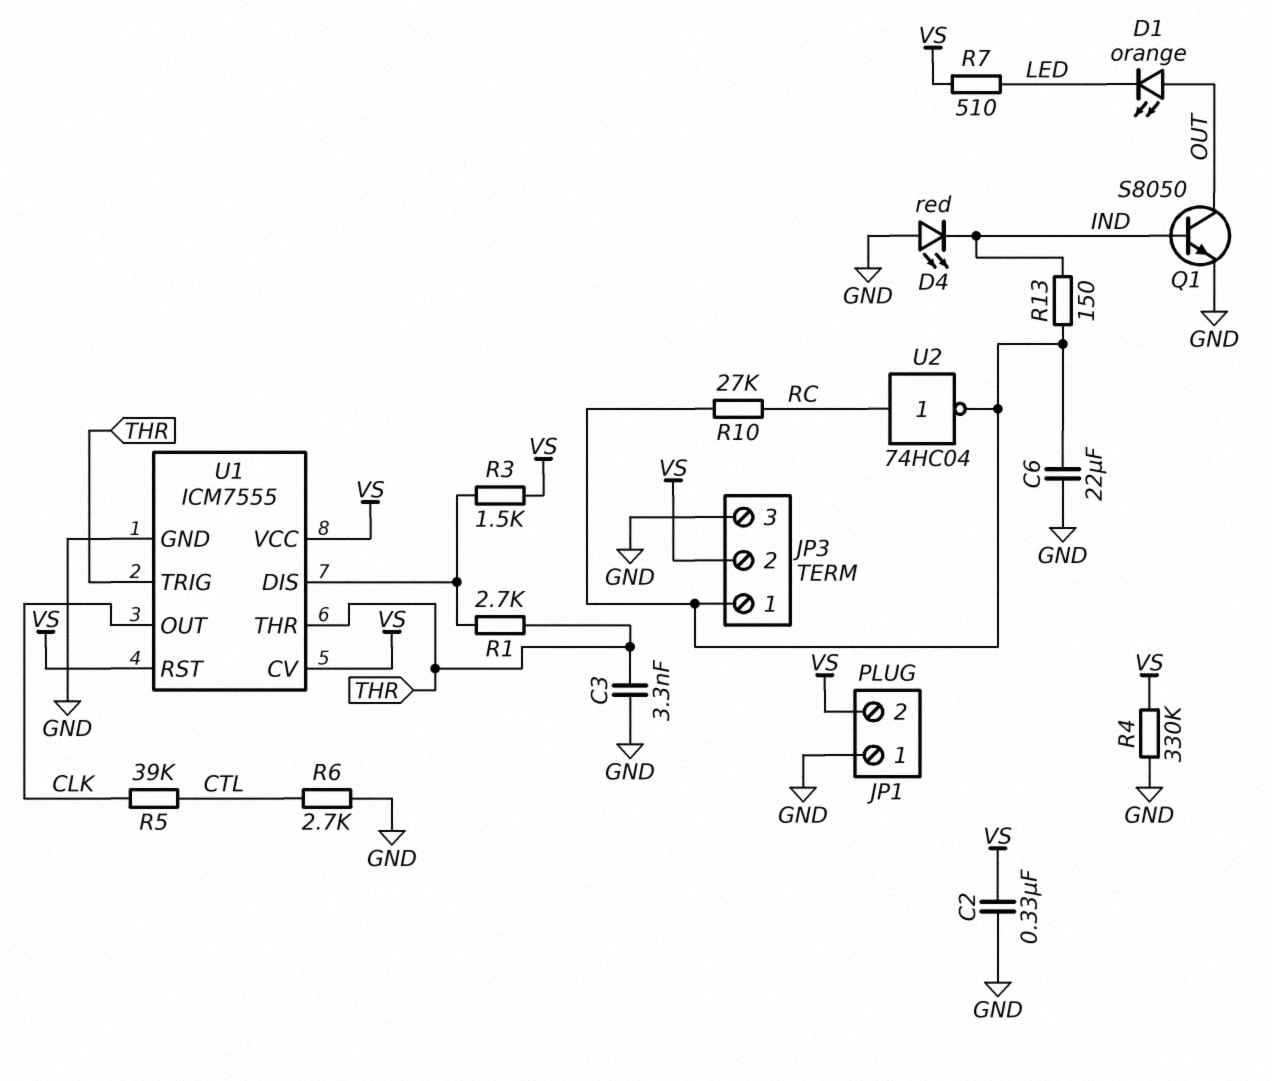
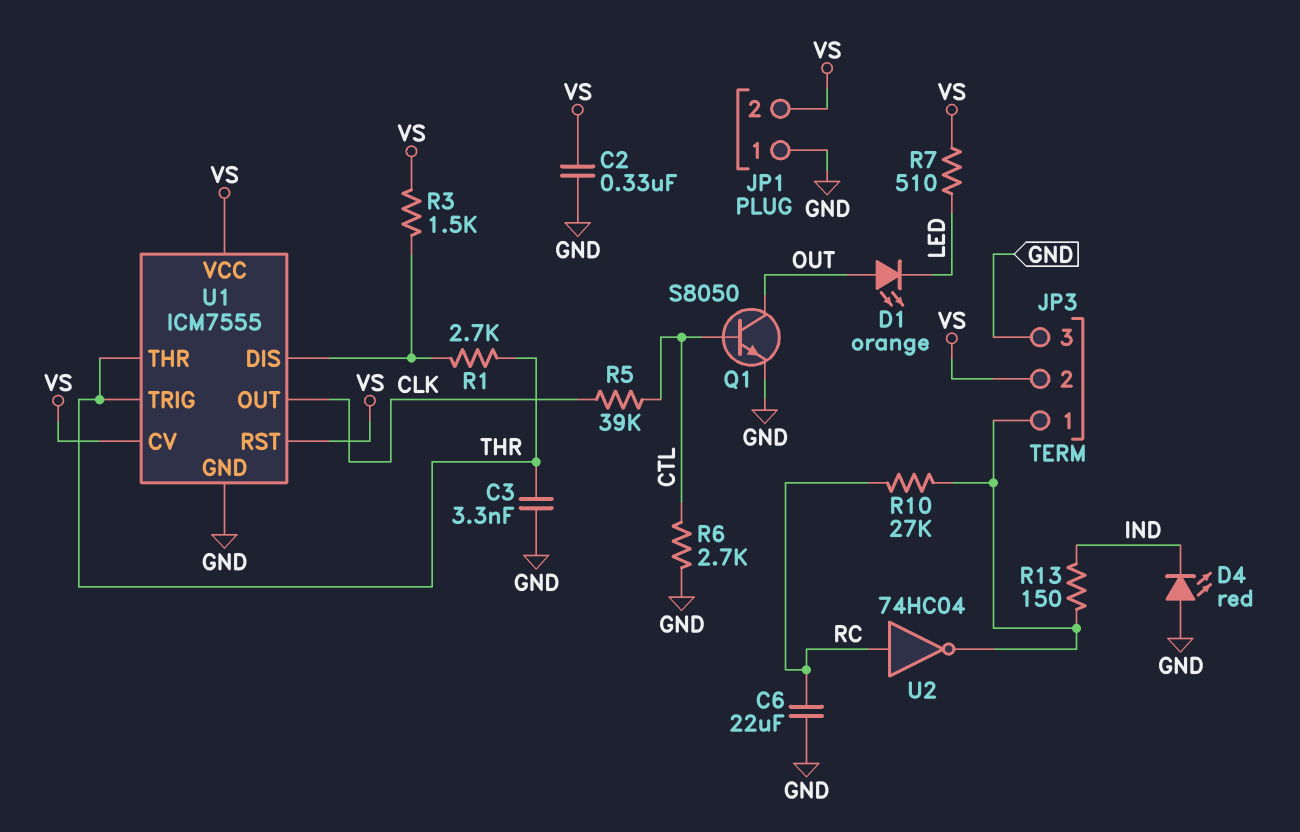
C6: 22uF (GND, JP3/1) -> 22uF (GND, RC)
Q1: NPN S8050 (B IND, C OUT, E GND) -> NPN S8050 (B CTL, C OUT, E GND)
R4: 330k (GND, VS) -> none

